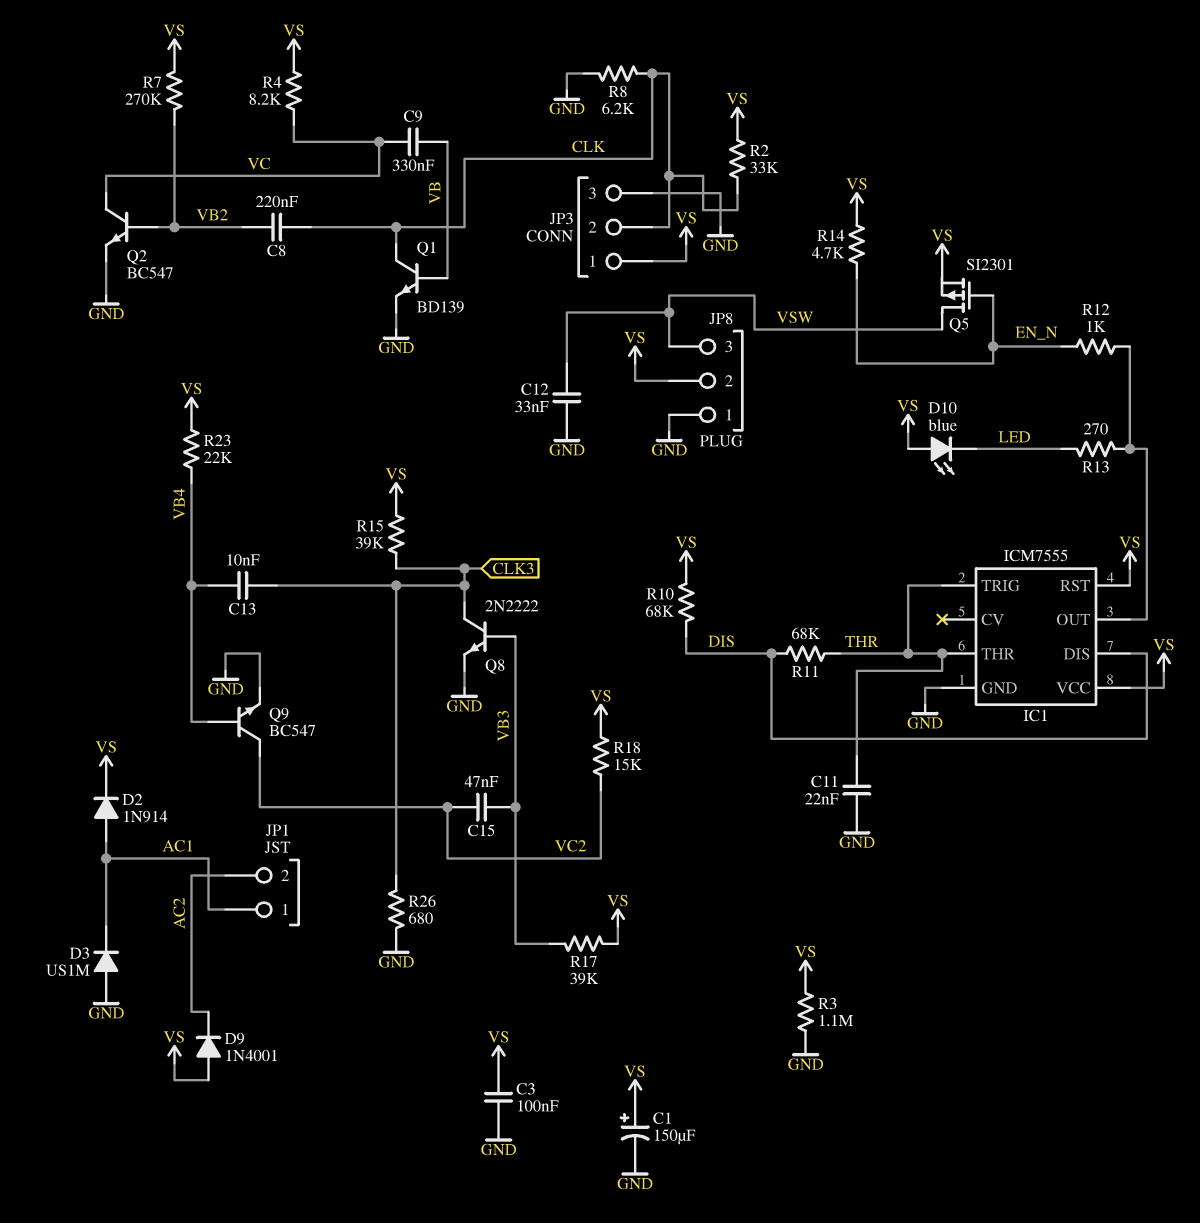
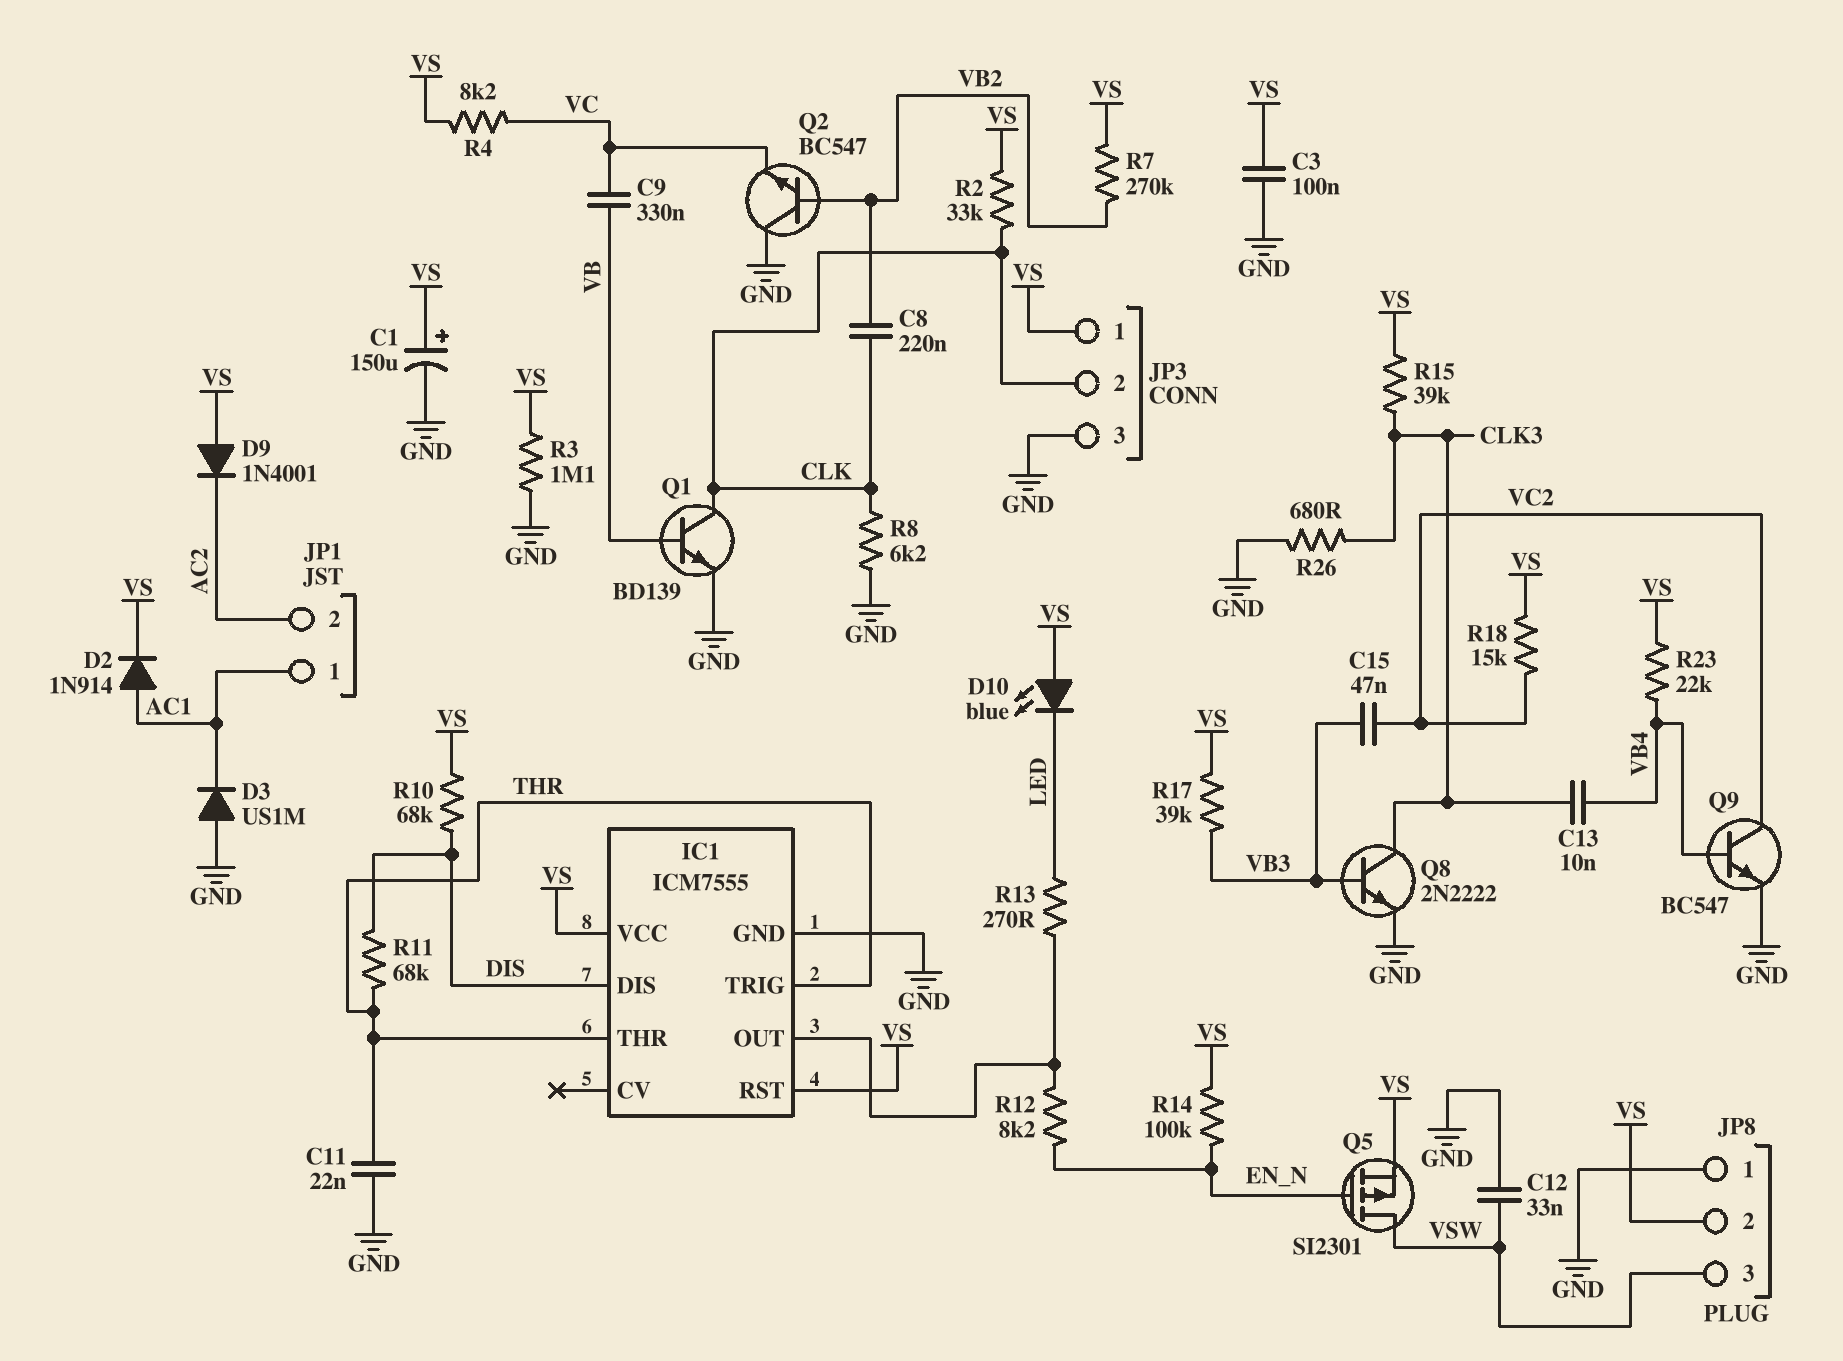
Q2: NPN BC547 (B VB2, C VC, E GND) -> NPN BC547 (B VB2, C GND, E VC)
R12: 1k (EN_N, IC1/OUT) -> 8.2k (EN_N, IC1/OUT)
R14: 4.7k (EN_N, VS) -> 100k (EN_N, VS)

